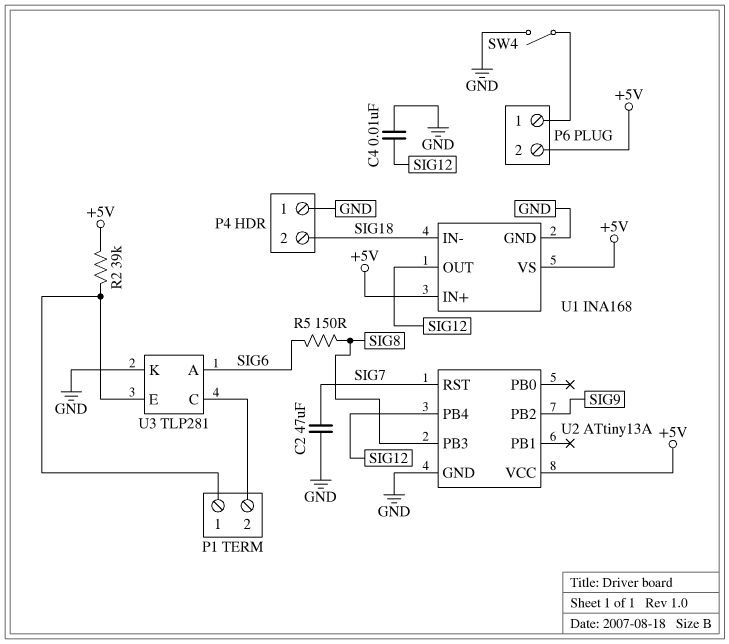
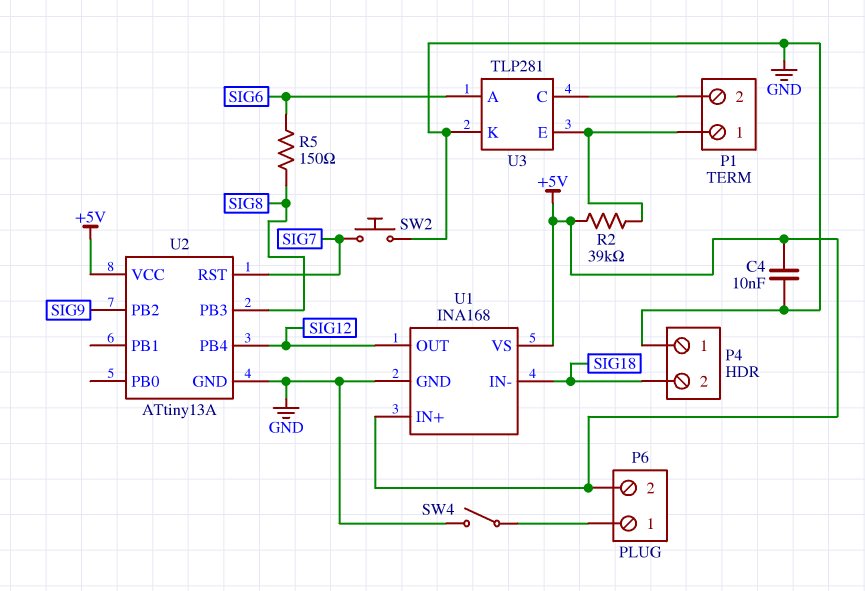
C2: 47uF (GND, SIG7) -> none
C4: 10nF (GND, SIG12) -> 10nF (+5V, GND)
SW2: none -> button (GND, SIG7)

